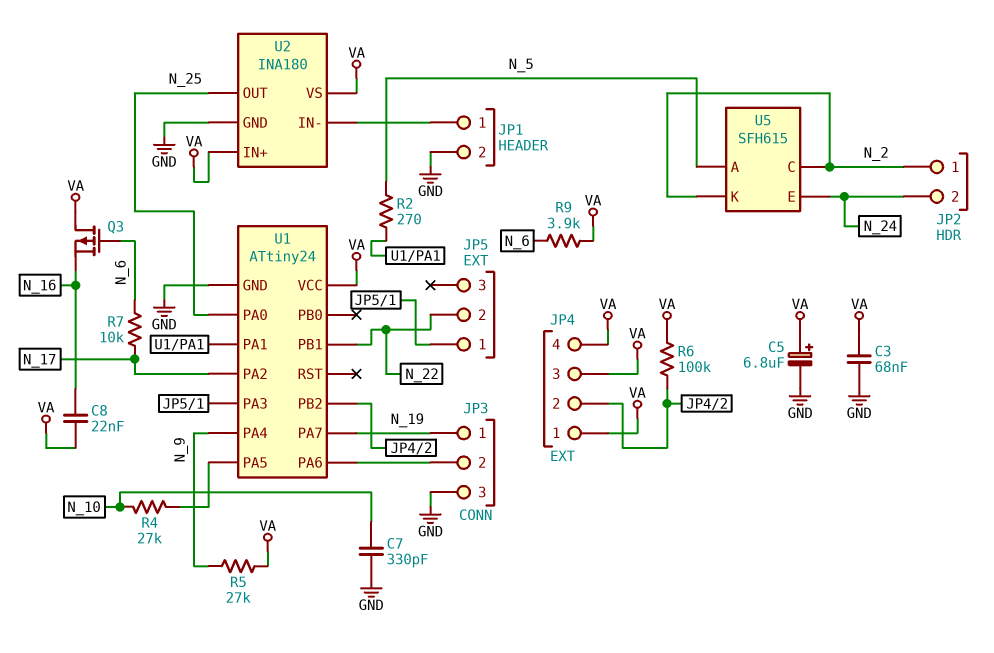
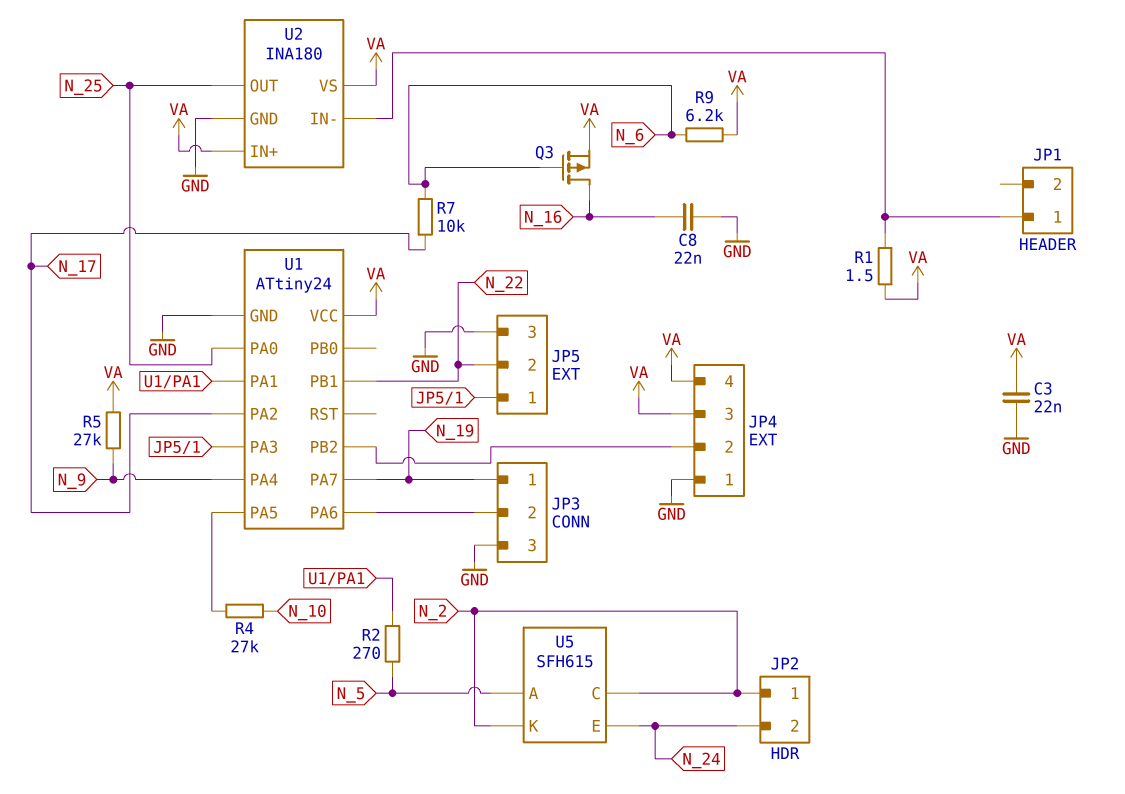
C3: 68nF (GND, VA) -> 22nF (GND, VA)
C5: 6.8uF (plus VA, minus GND) -> none
C7: 330pF (GND, N_10) -> none
C8: 22nF (N_16, VA) -> 22nF (GND, N_16)
JP1 pin 2: GND -> none
JP4 pin 1: VA -> GND
JP5 pin 3: none -> GND
Q3: PMOS (G N_6, D VA, S N_16) -> PMOS (G N_6, D N_16, S VA)
R1: none -> 1.5 (JP1/1, VA)
R6: 100k (JP4/2, VA) -> none
R9: 3.9k (N_6, VA) -> 6.2k (N_6, VA)

